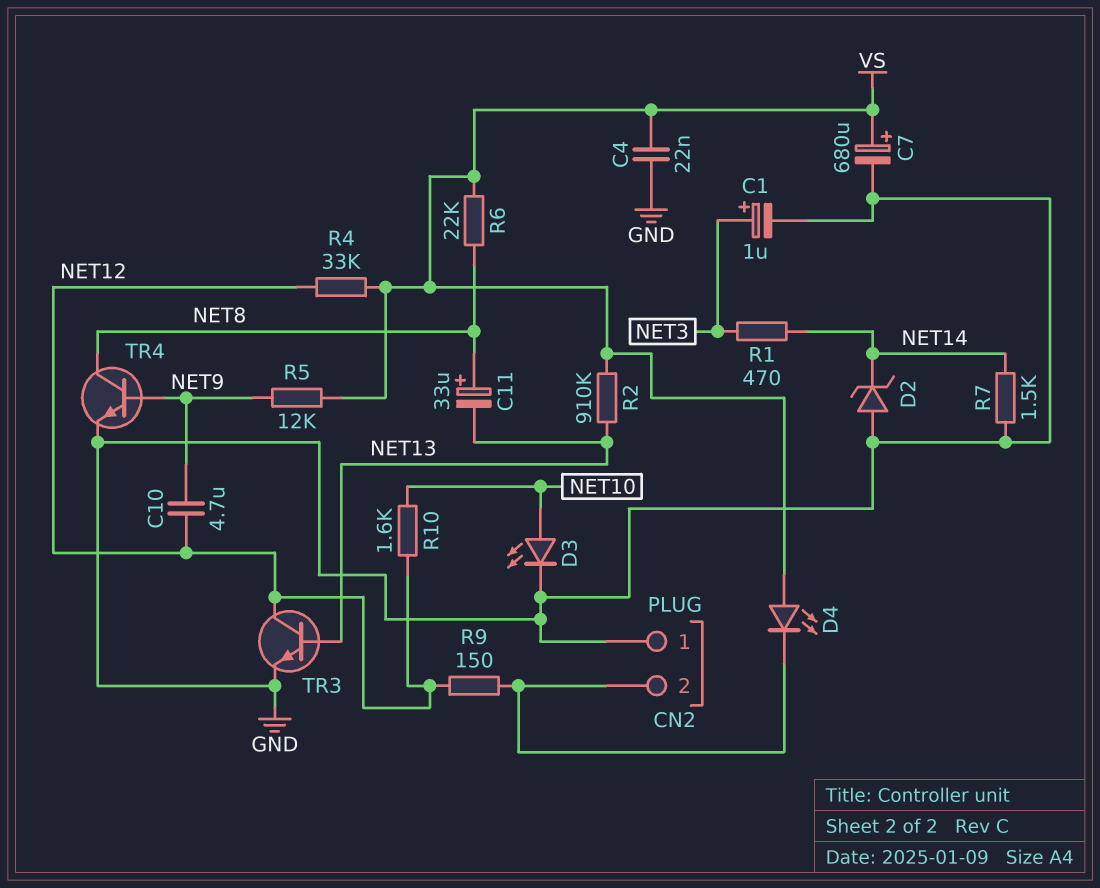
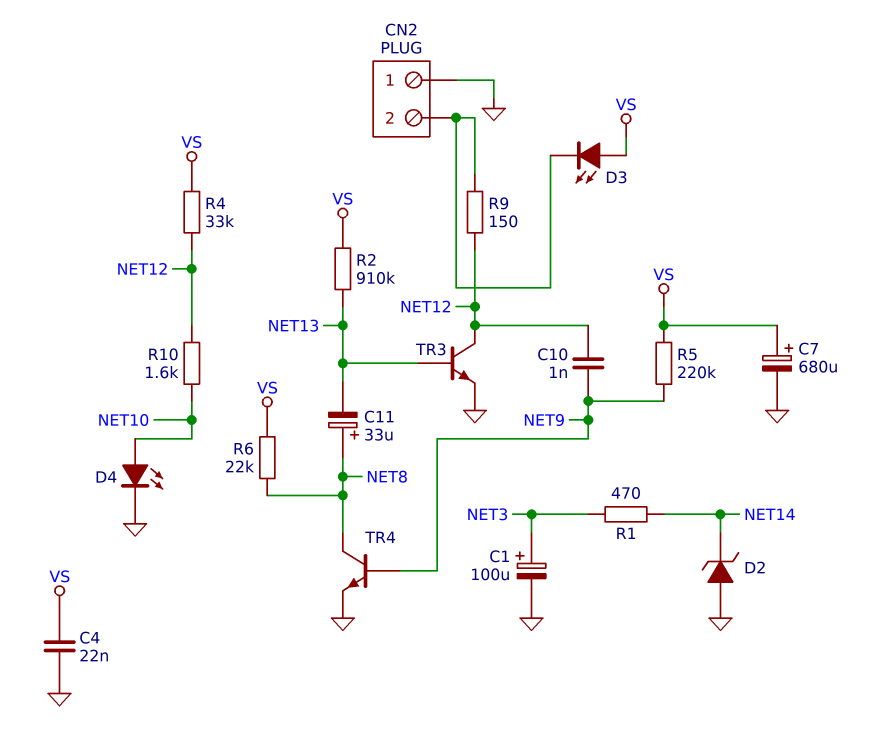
C1: 1uF (plus NET3, minus GND) -> 100uF (plus NET3, minus GND)
C10: 4.7uF (NET9, NET12) -> 1nF (NET9, NET12)
D3: LED (A NET10, K GND) -> LED (A VS, K CN2/2)
D4: LED (A VS, K CN2/2) -> LED (A NET10, K GND)
R5: 12k (NET9, VS) -> 220k (NET9, VS)
R7: 1.5k (GND, NET14) -> none

